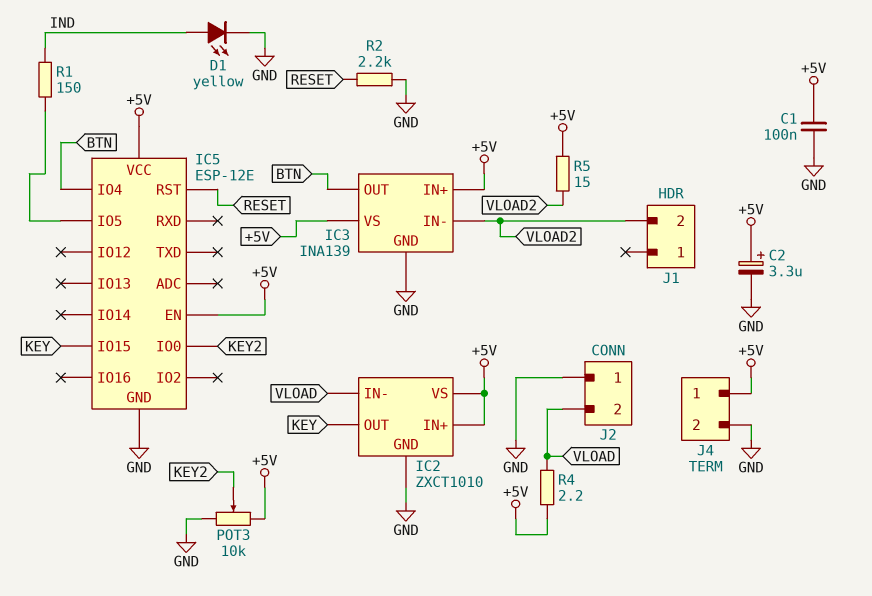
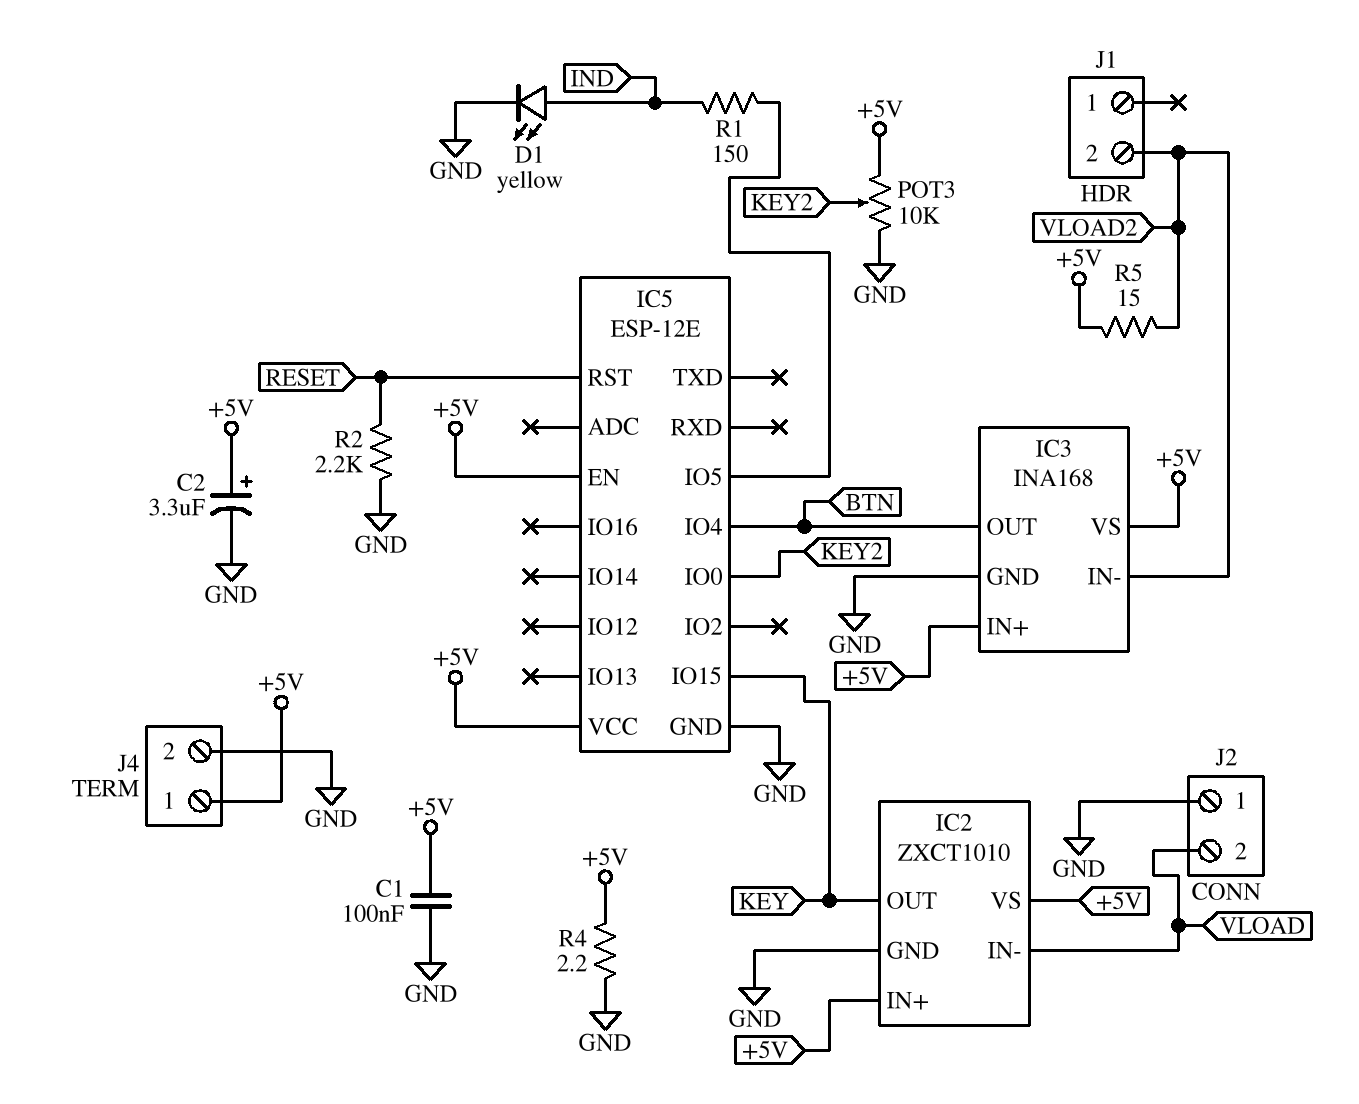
IC3: INA139 -> INA168
R4: 2.2 (+5V, VLOAD) -> 2.2 (+5V, GND)

